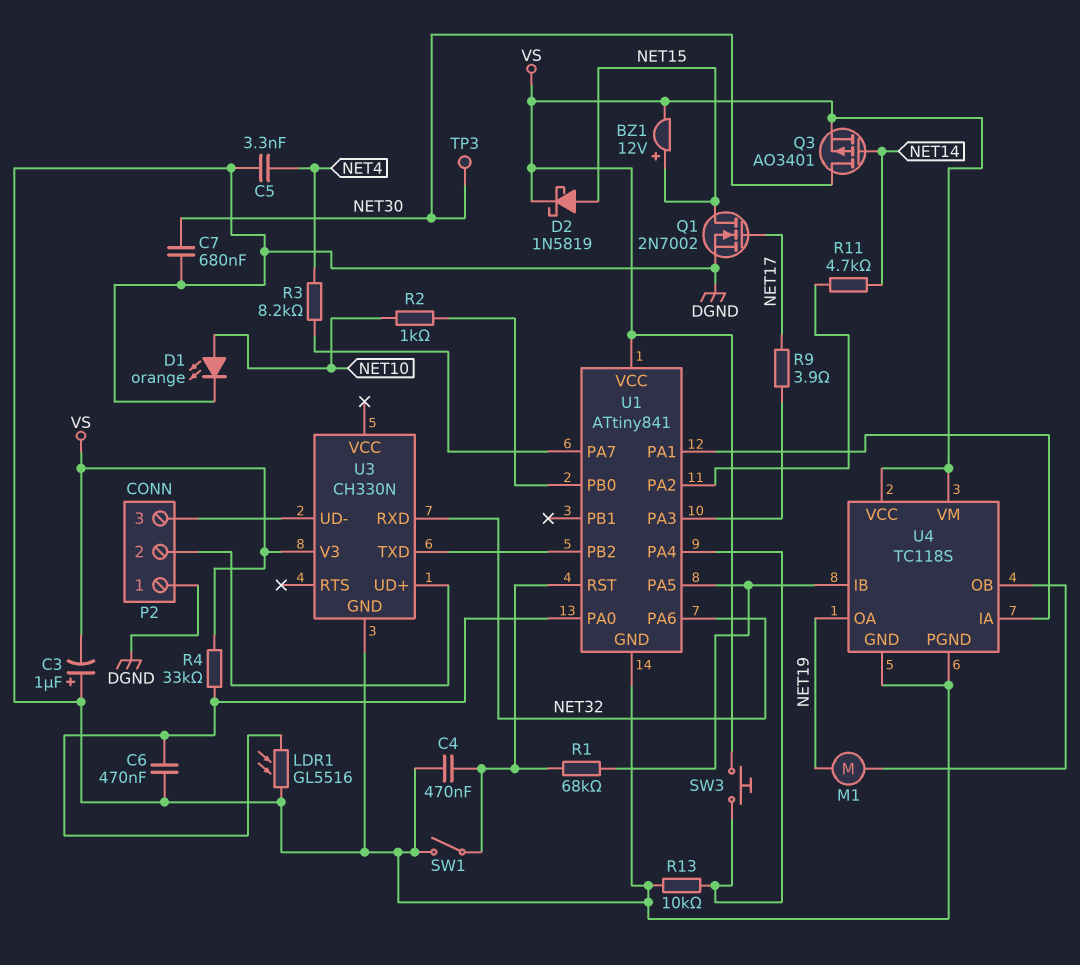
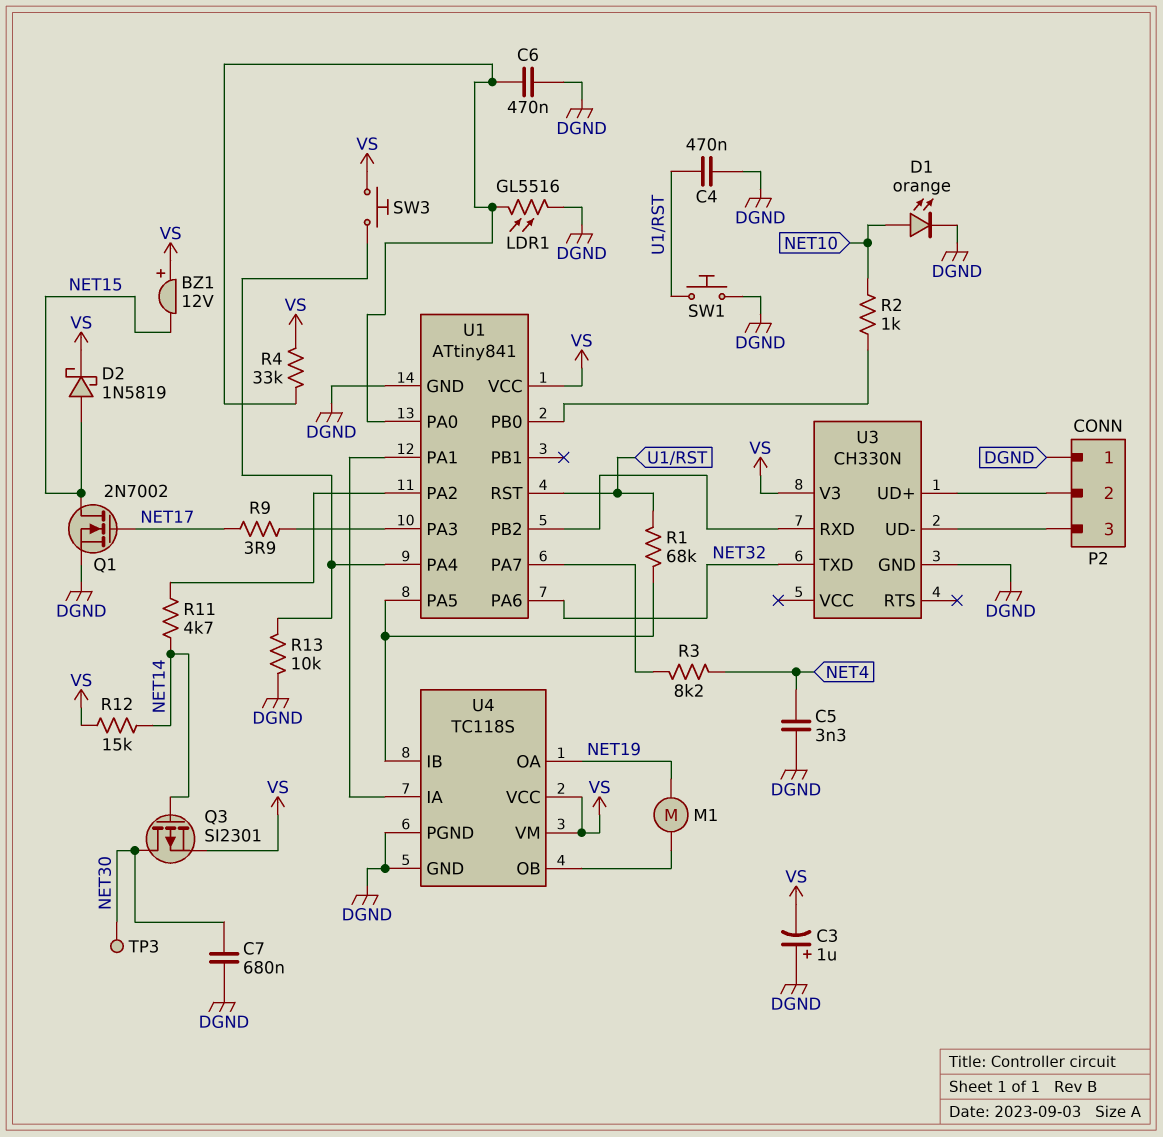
BZ1: buzzer 12V (plus NET15, minus VS) -> buzzer 12V (plus VS, minus NET15)
Q3: PMOS AO3401 (G NET14, D NET30, S VS) -> PMOS SI2301 (G NET14, D NET30, S VS)
R12: none -> 15k (NET14, VS)
SW1: switch (DGND, U1/RST) -> button (DGND, U1/RST)
U3 pin RXD: NET32 -> U1/PB2
U3 pin TXD: U1/PB2 -> NET32

